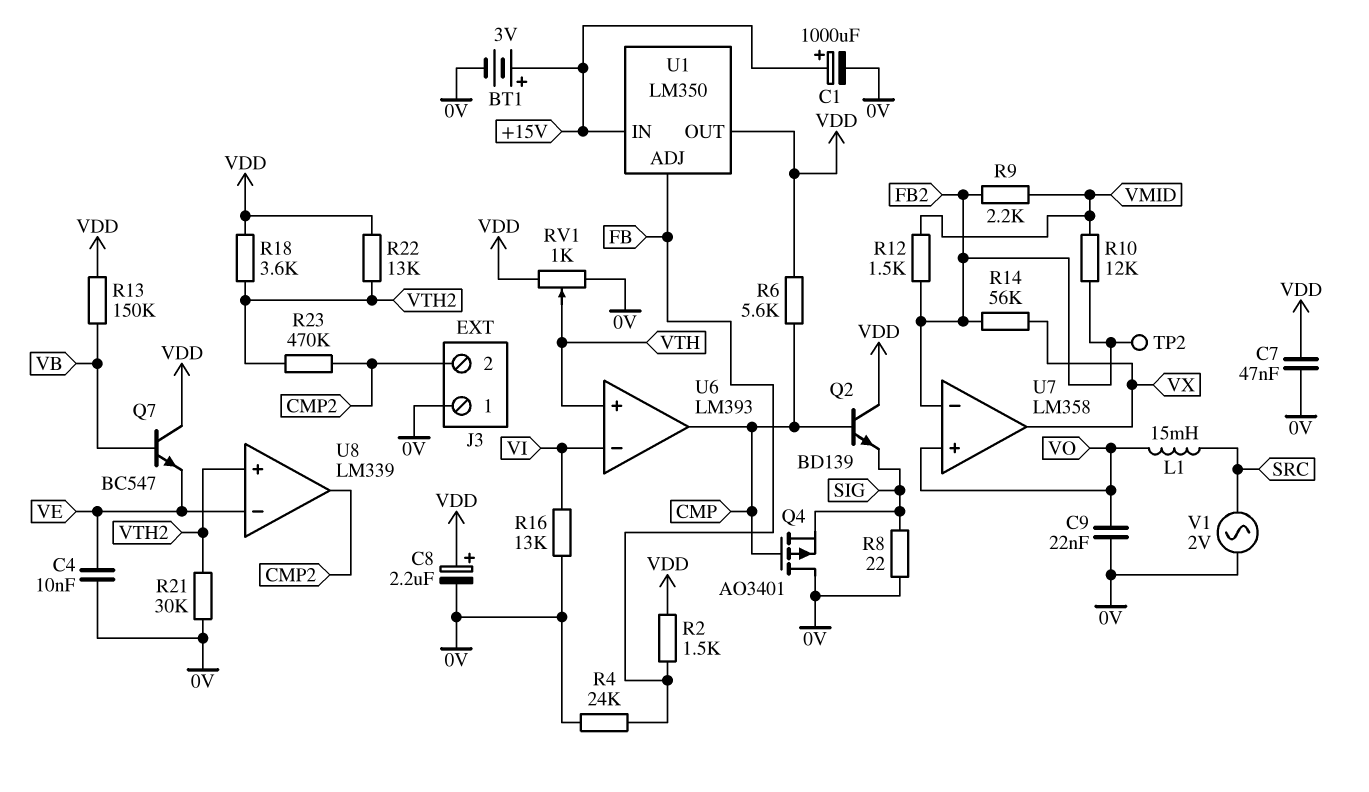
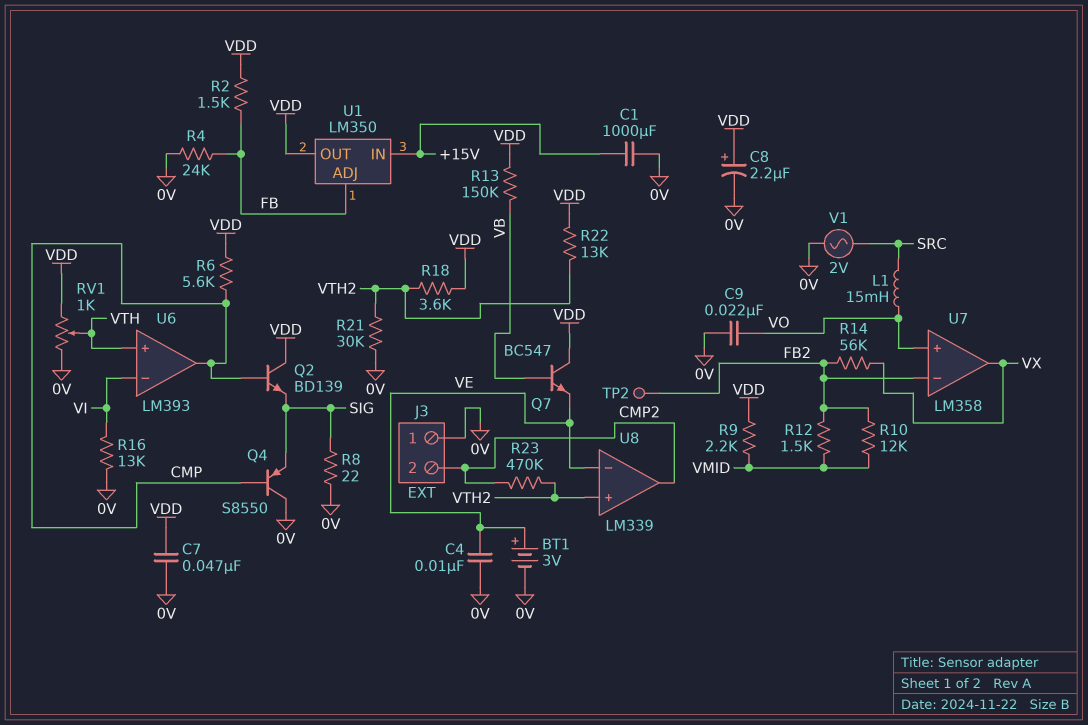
BT1: 3V (plus +15V, minus 0V) -> 3V (plus VE, minus 0V)
C1: 1000uF (plus +15V, minus 0V) -> 1000uF (+15V, 0V)
Q4: PMOS AO3401 (G CMP, D 0V, S SIG) -> PNP S8550 (B CMP, C 0V, E SIG)
R9: 2.2k (FB2, VMID) -> 2.2k (VDD, VMID)

